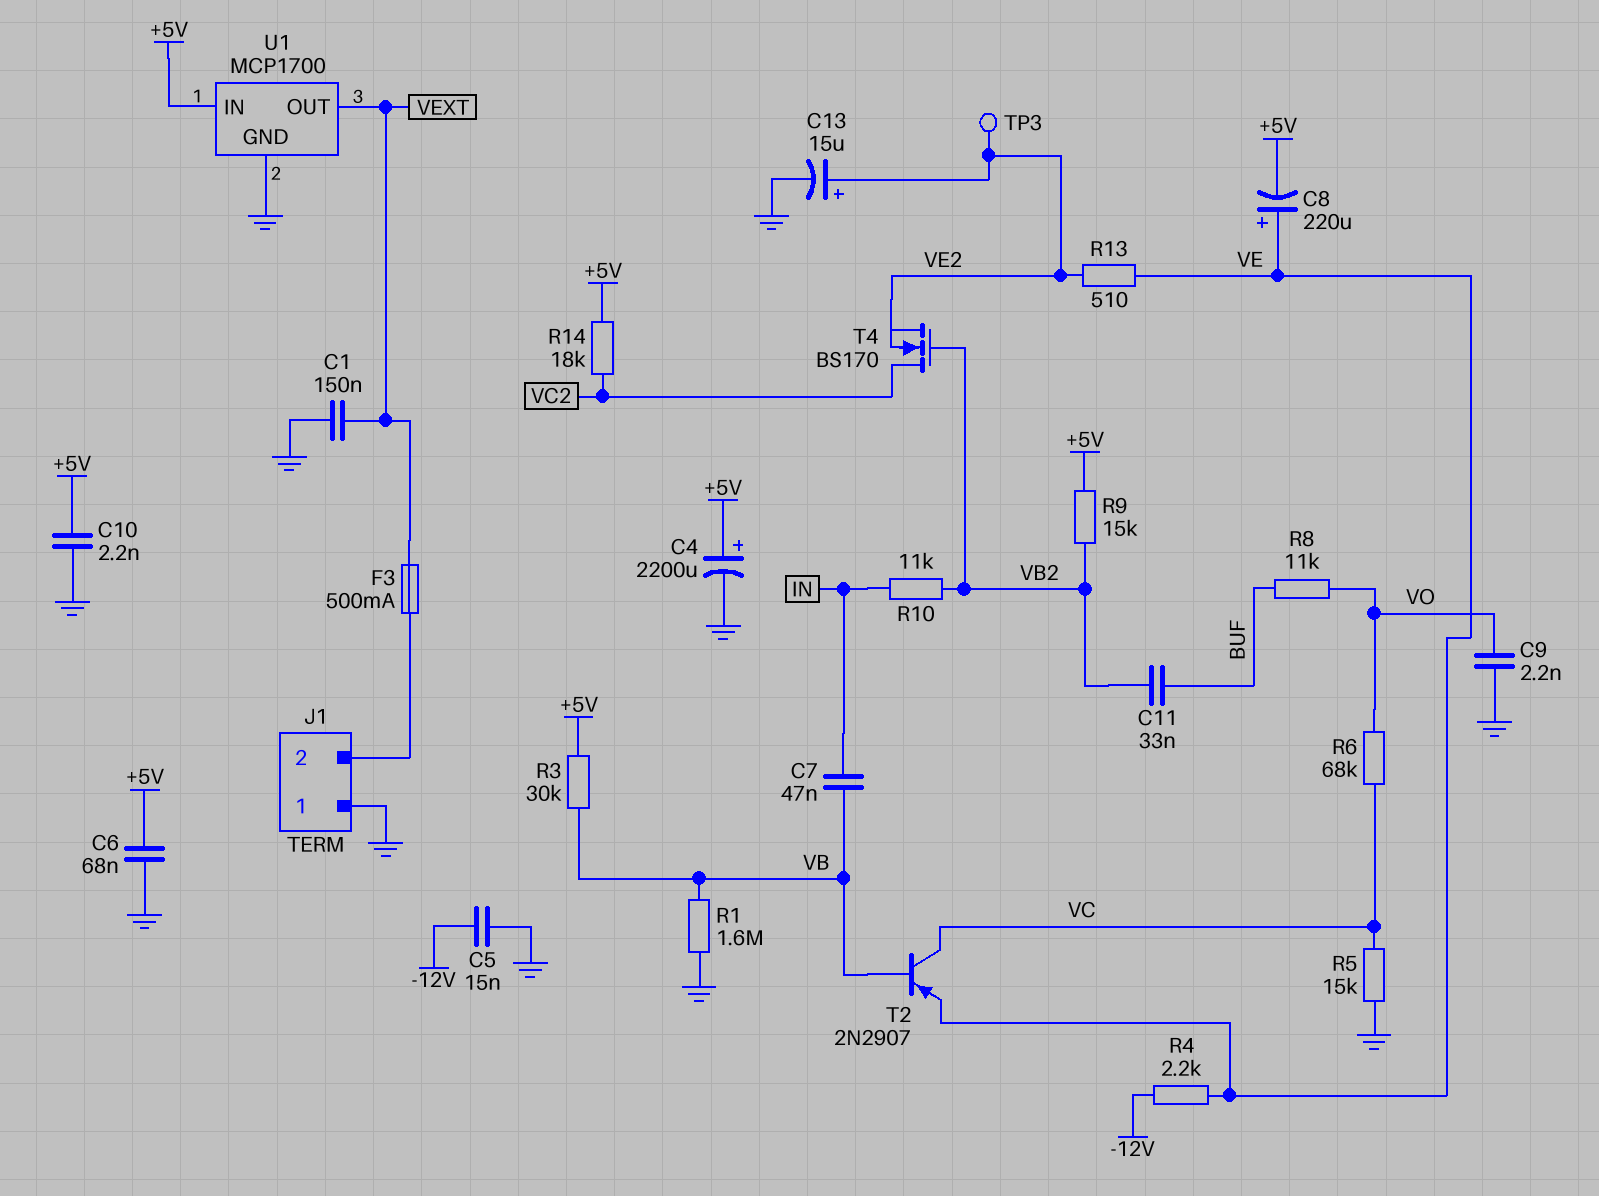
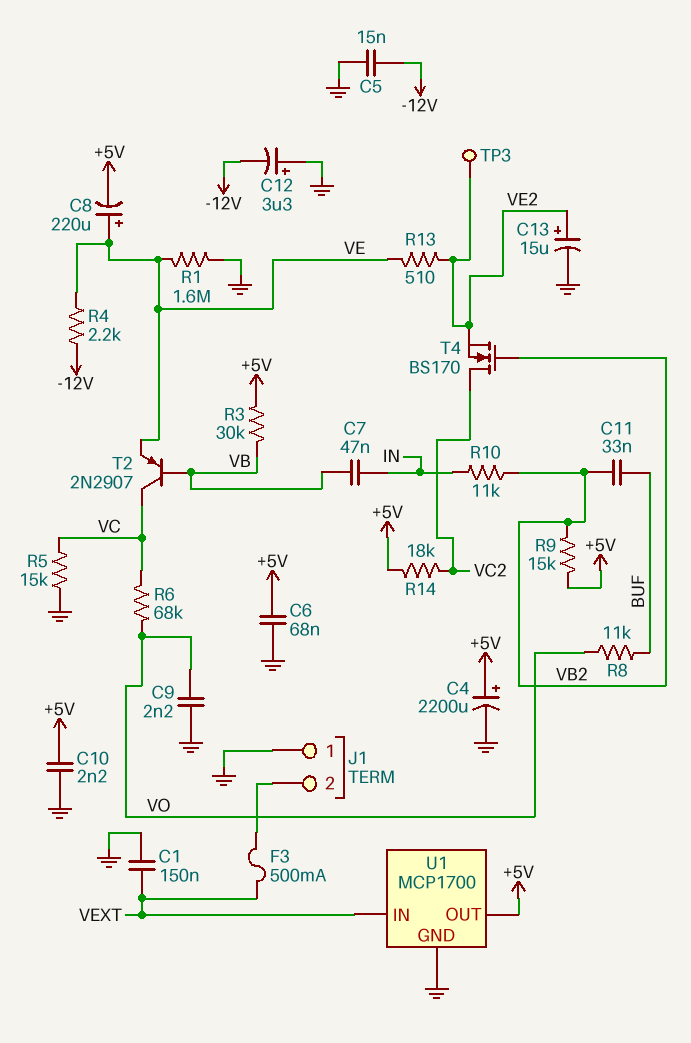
C12: none -> 3.3uF (plus GND, minus -12V)
R1: 1.6M (GND, VB) -> 1.6M (GND, VE)
U1 pin IN: +5V -> VEXT
U1 pin OUT: VEXT -> +5V

